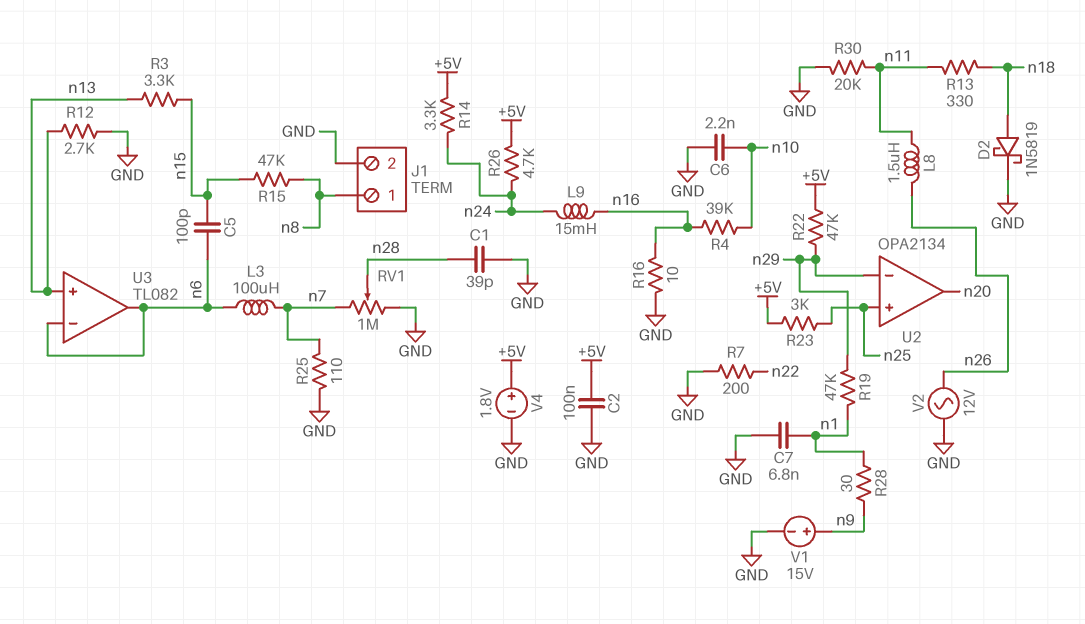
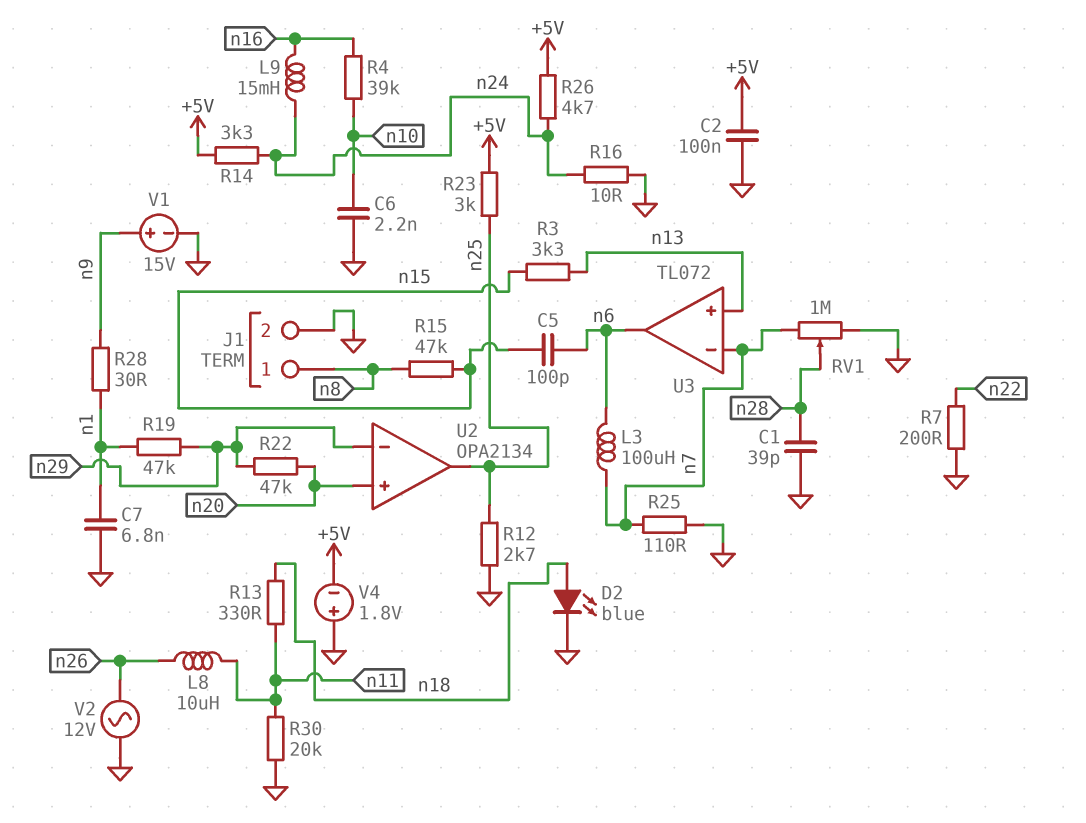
D2: schottky 1N5819 (A n18, K GND) -> LED blue (A n18, K GND)
L8: 1.5uH (n11, n26) -> 10uH (n11, n26)
R12: 2.7k (GND, n13) -> 2.7k (GND, n25)
R16: 10 (GND, n16) -> 10 (GND, n24)
R22: 47k (+5V, n29) -> 47k (n20, n29)
U2 pin in+: n25 -> n20
U2 pin out: n20 -> n25
U3: TL082 -> TL072
U3 pin in-: n6 -> n7
V4: 1.8V (plus +5V, minus GND) -> 1.8V (plus GND, minus +5V)

